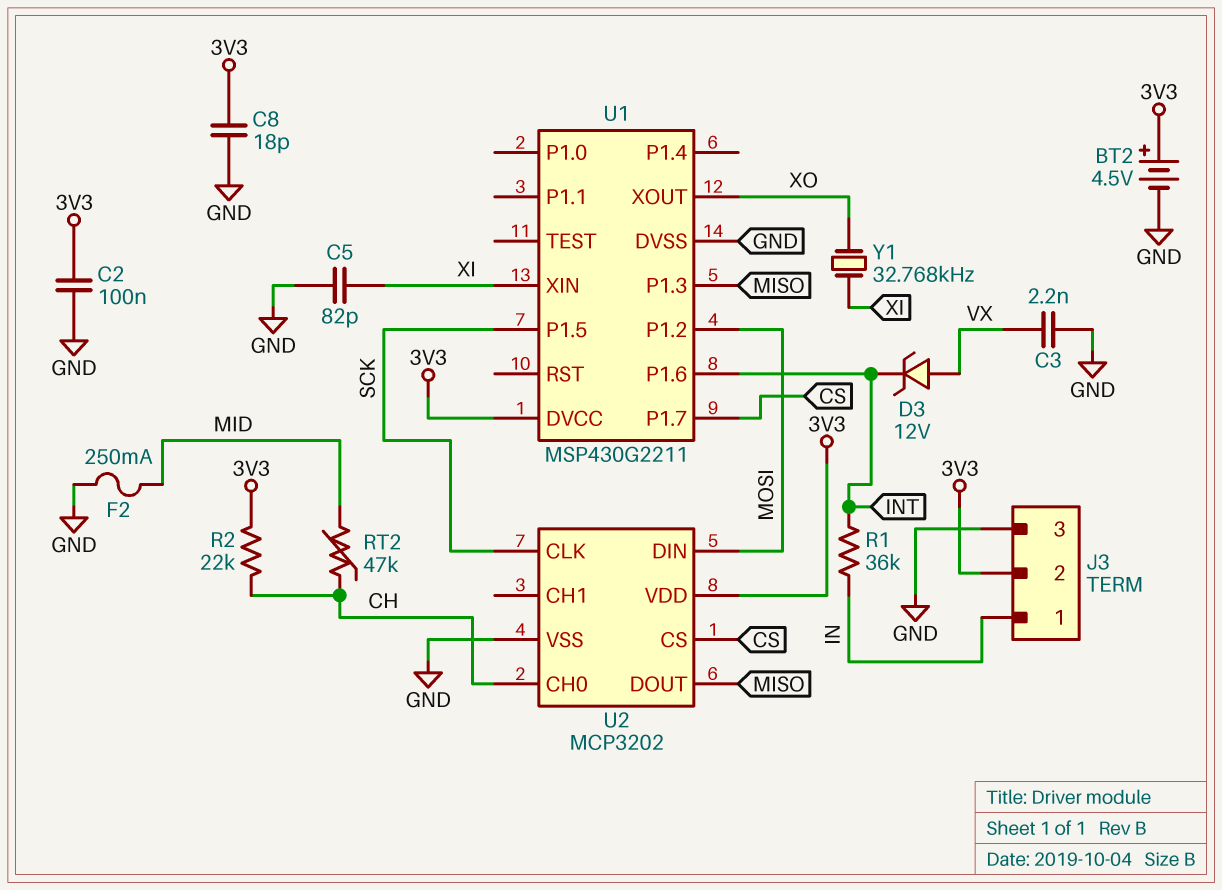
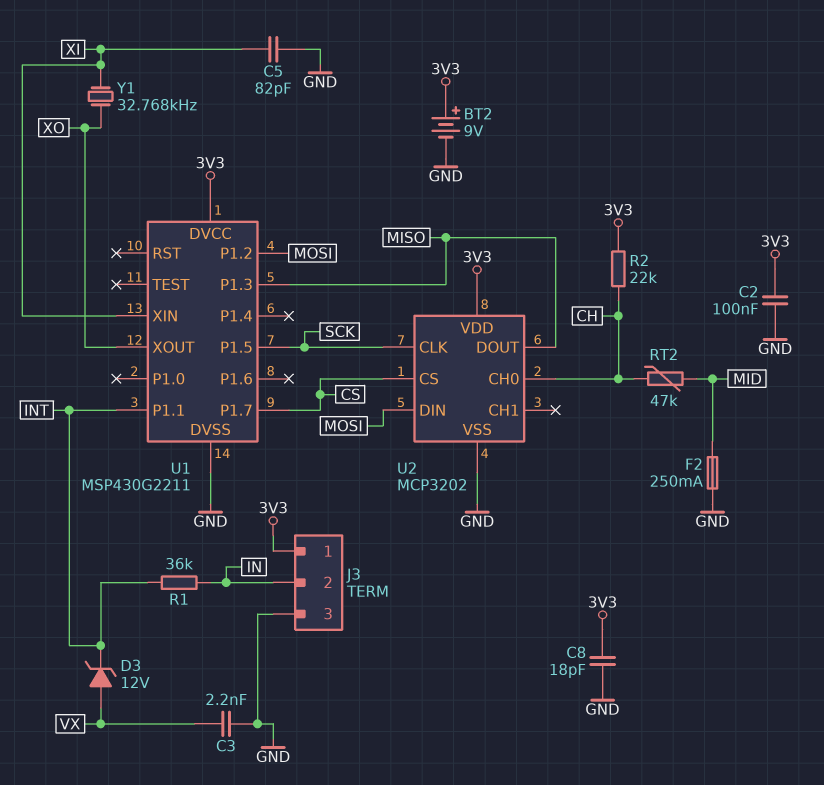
BT2: 4.5V (plus 3V3, minus GND) -> 9V (plus 3V3, minus GND)
J3 pin 1: IN -> 3V3
J3 pin 2: 3V3 -> IN
U1 pin P1.1: none -> INT
U1 pin P1.6: INT -> none

